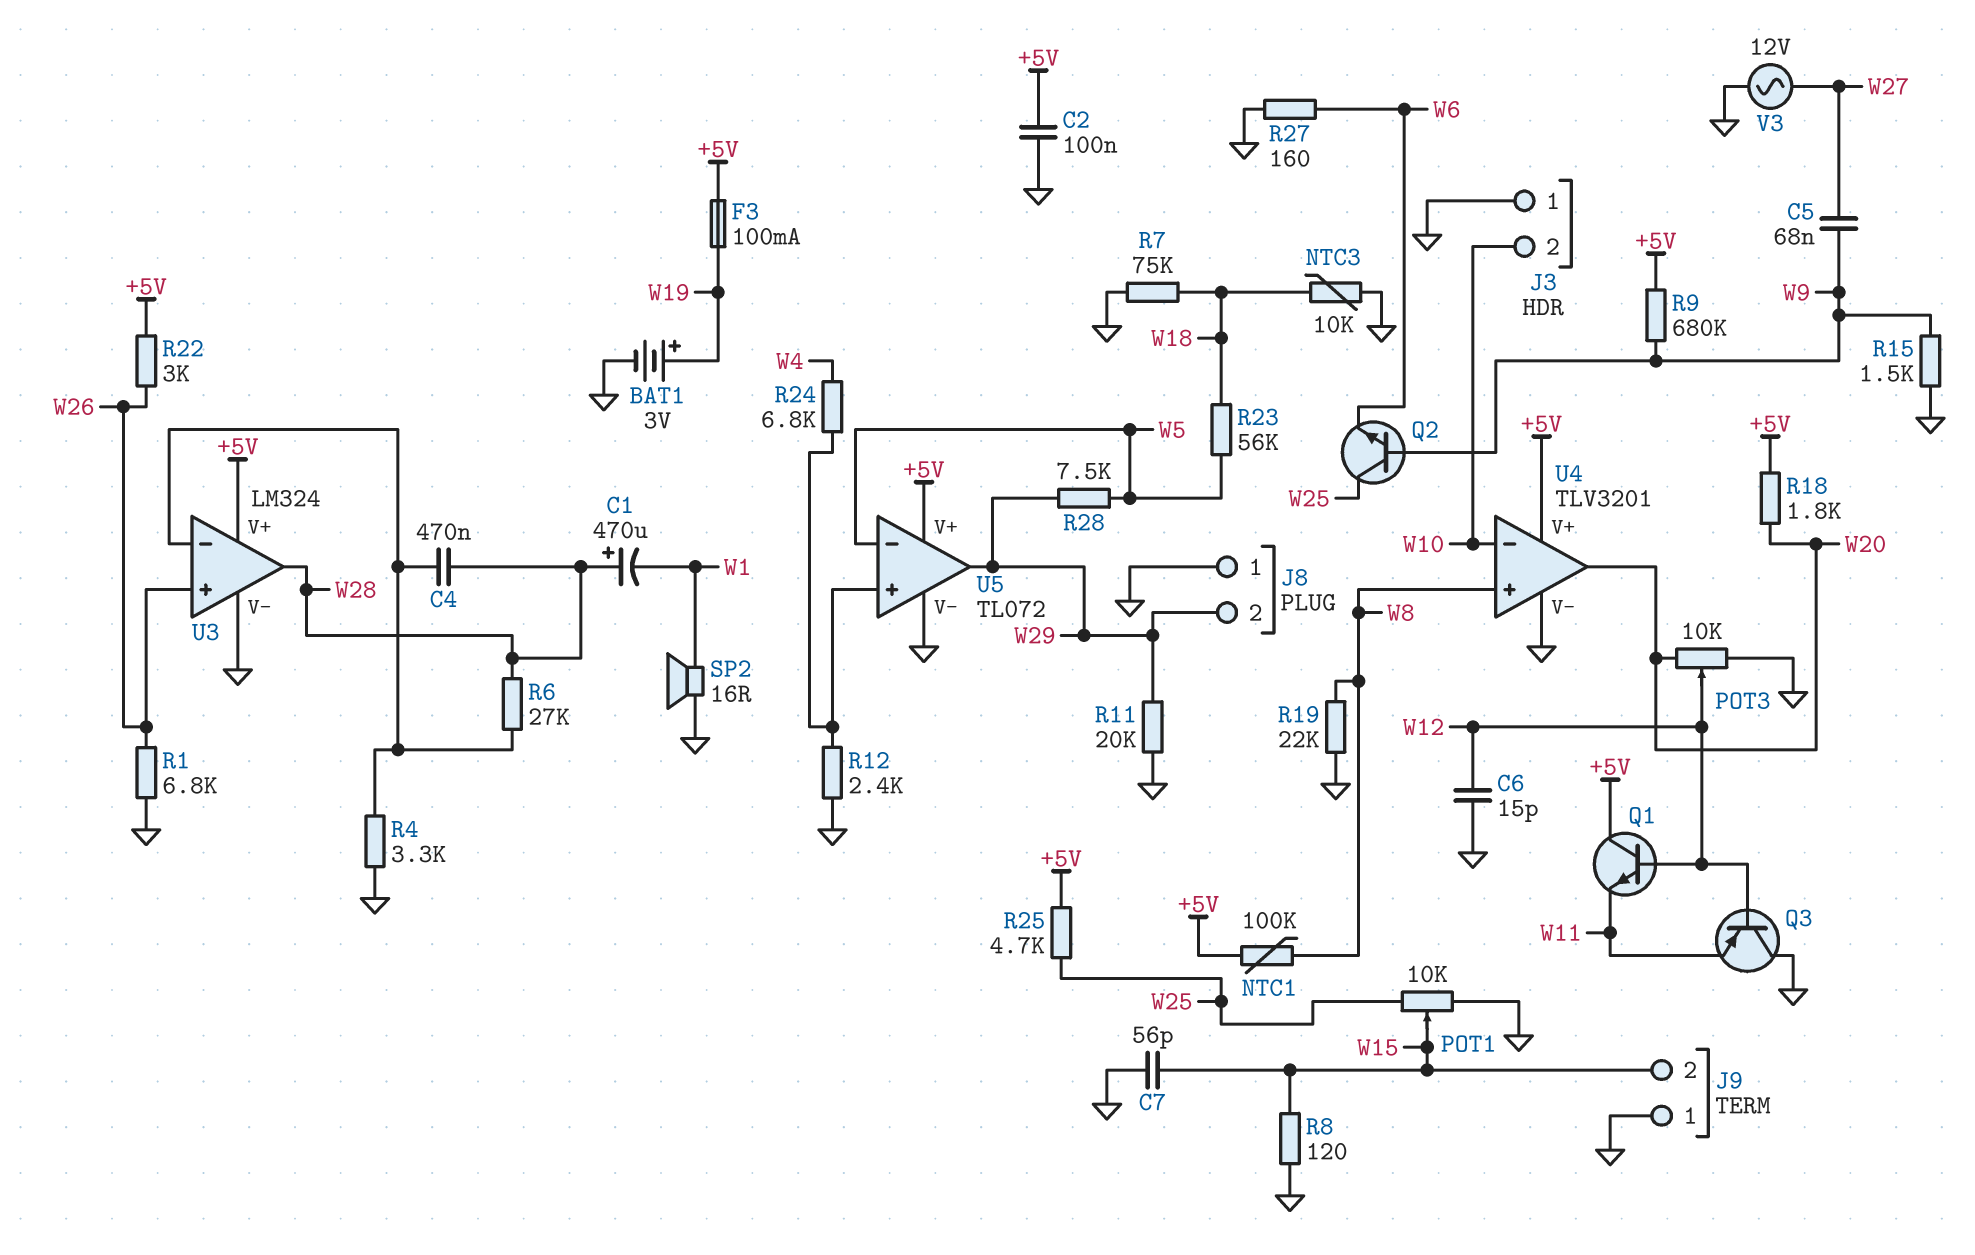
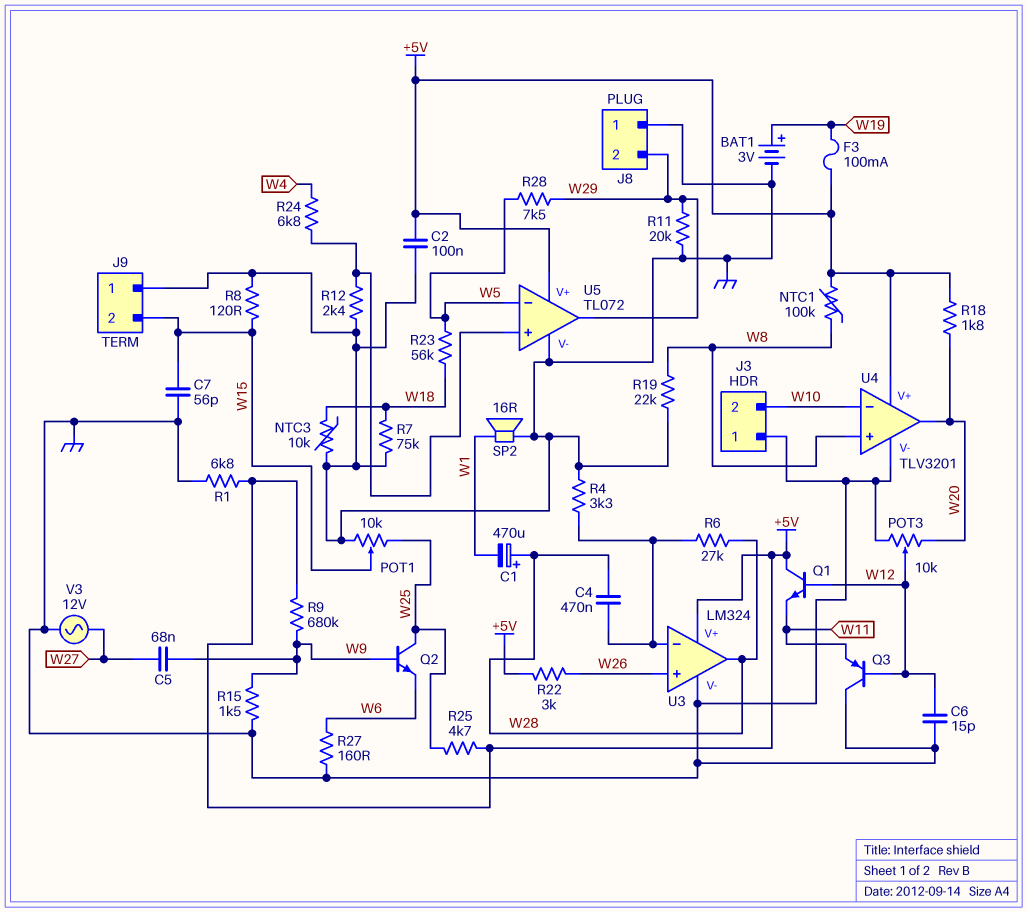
R1: 6.8k (GND, W26) -> 6.8k (+5V, GND)

